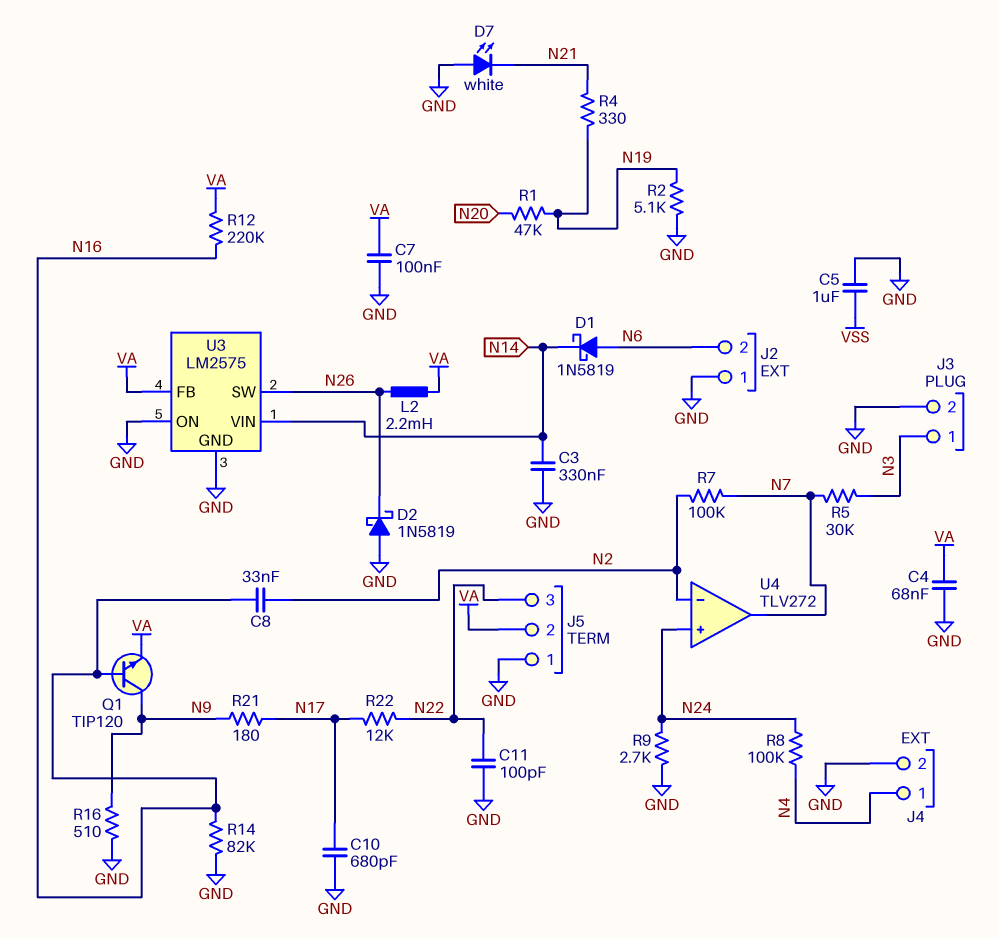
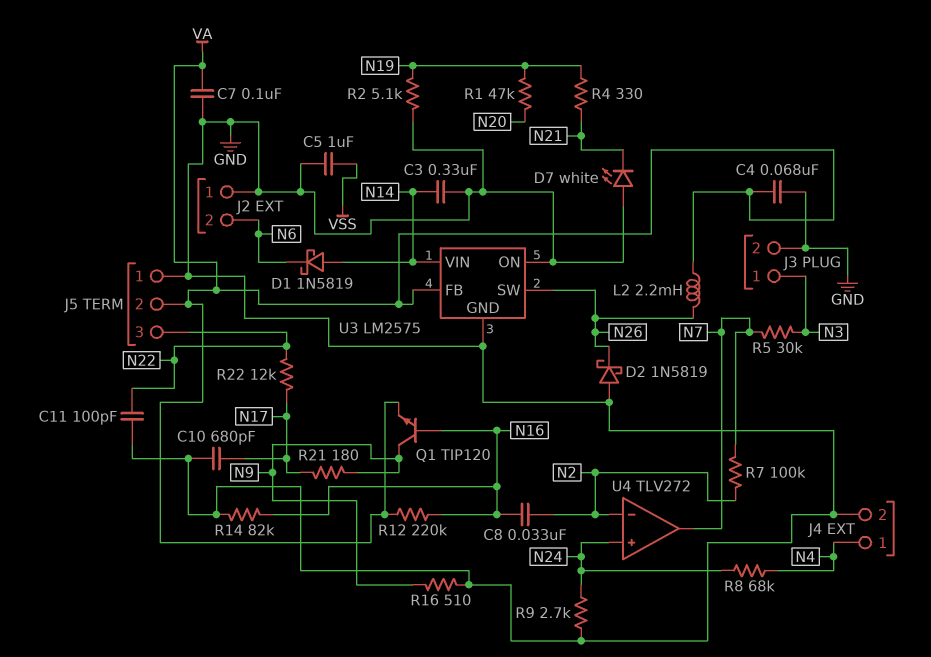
D1: schottky 1N5819 (A N6, K N14) -> schottky 1N5819 (A N14, K N6)
R8: 100k (N4, N24) -> 68k (N4, N24)

